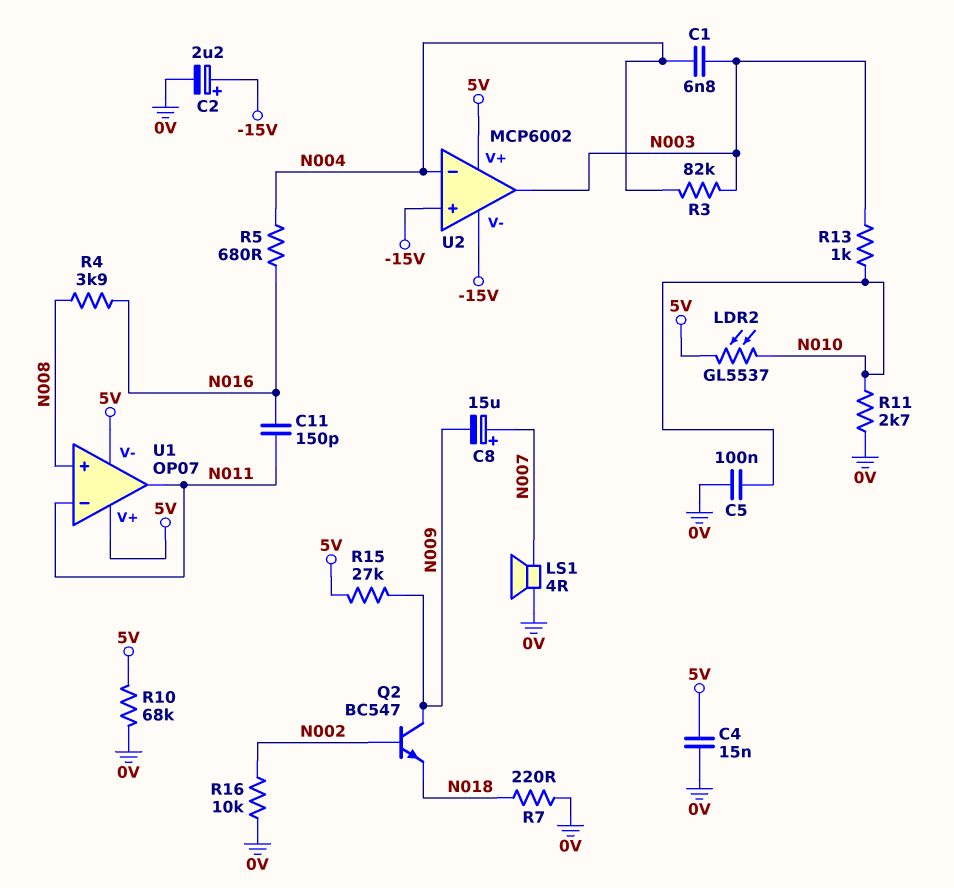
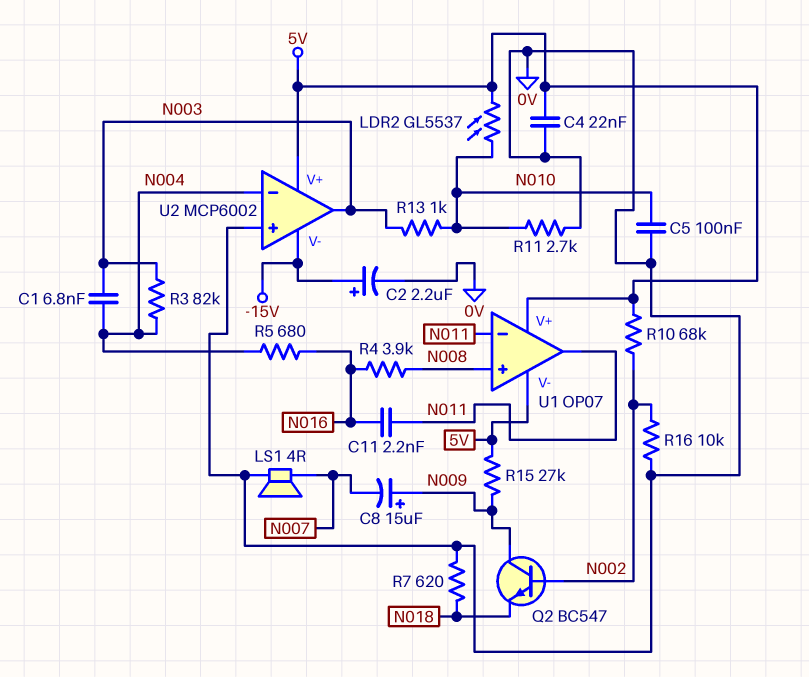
C4: 15nF (0V, 5V) -> 22nF (0V, 5V)
C8: 15uF (plus N007, minus N009) -> 15uF (plus N009, minus N007)
C11: 150pF (N011, N016) -> 2.2nF (N011, N016)
R7: 220 (0V, N018) -> 620 (0V, N018)
R10: 68k (0V, 5V) -> 68k (5V, N002)
U2 pin in+: -15V -> 0V

